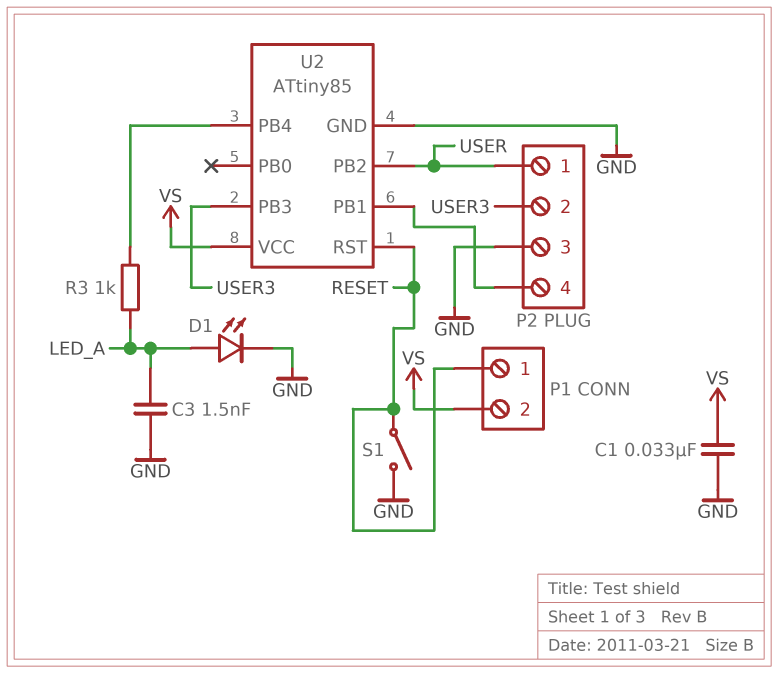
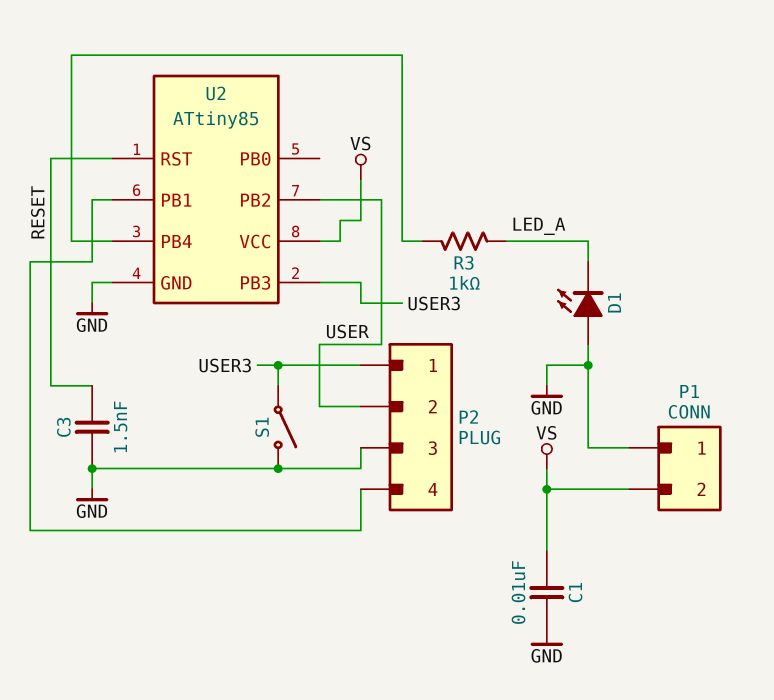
C1: 33nF (GND, VS) -> 10nF (GND, VS)
C3: 1.5nF (GND, LED_A) -> 1.5nF (GND, RESET)
D1: LED (A LED_A, K GND) -> LED (A GND, K LED_A)
P1 pin 1: RESET -> GND
P2 pin 1: USER -> USER3
P2 pin 2: USER3 -> USER
S1: switch (GND, RESET) -> switch (GND, USER3)

